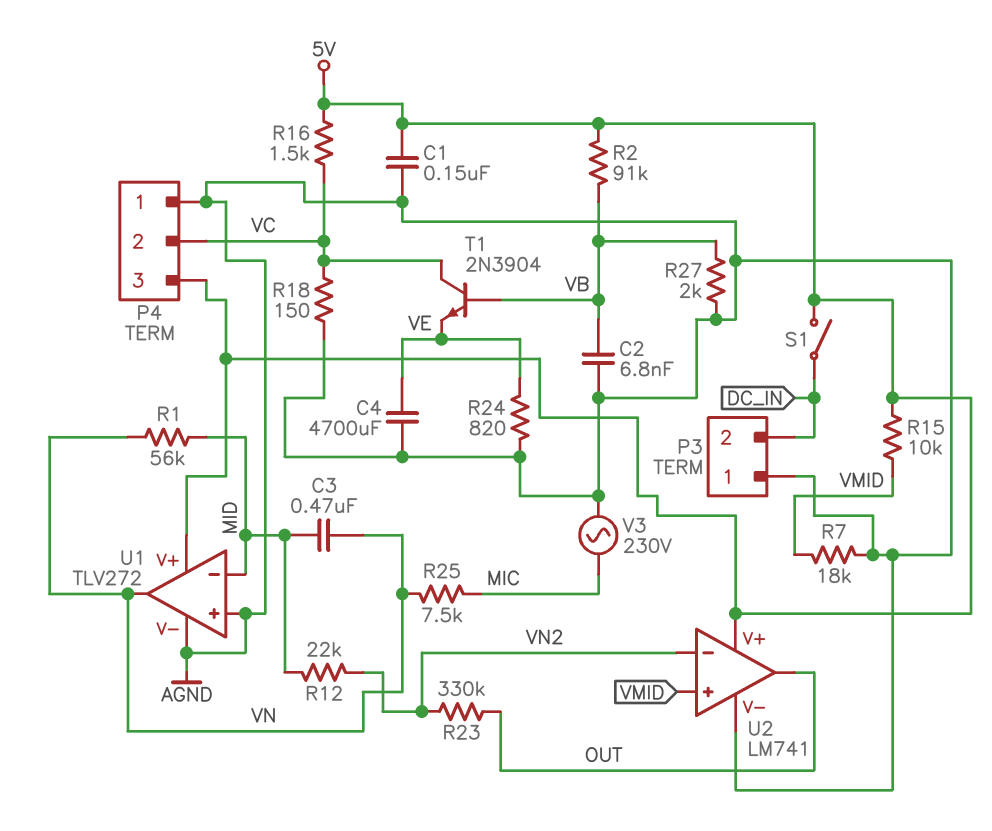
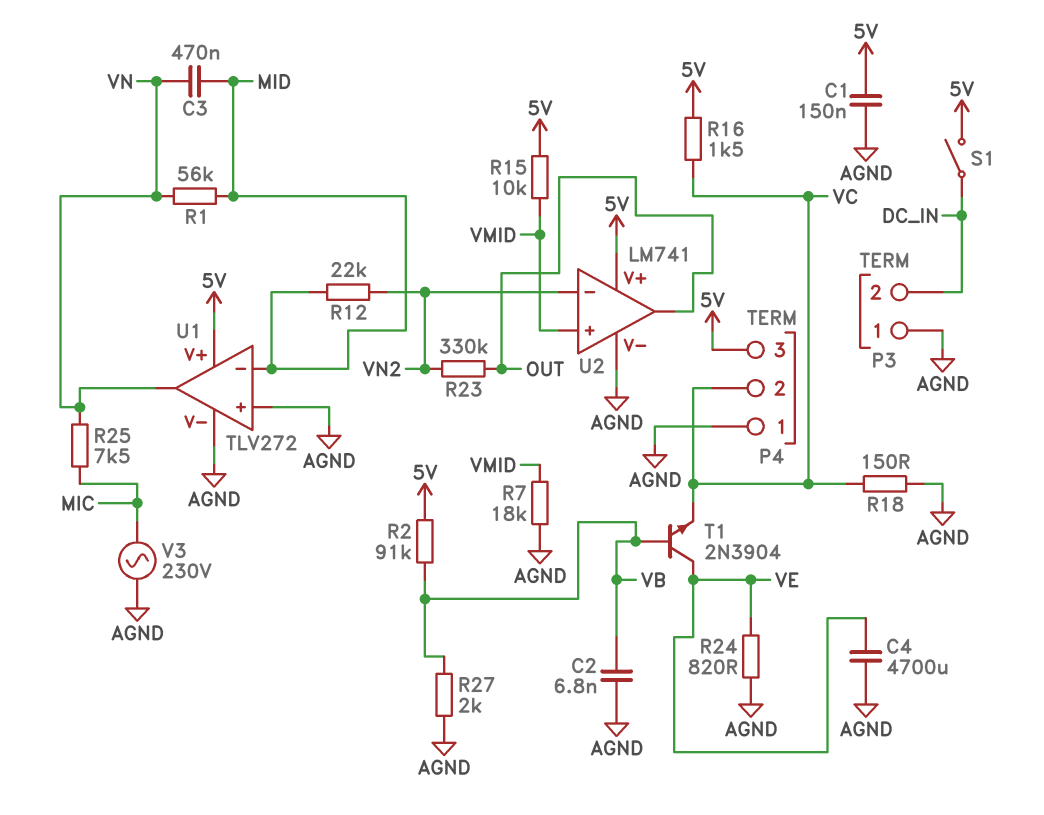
T1: NPN 2N3904 (B VB, C VC, E VE) -> NPN 2N3904 (B VB, C VE, E VC)

